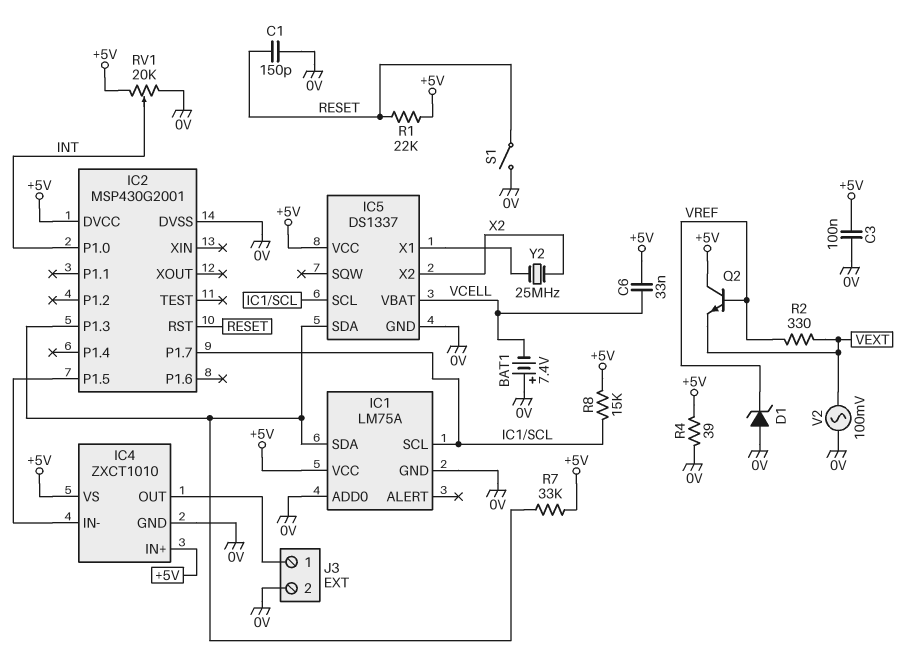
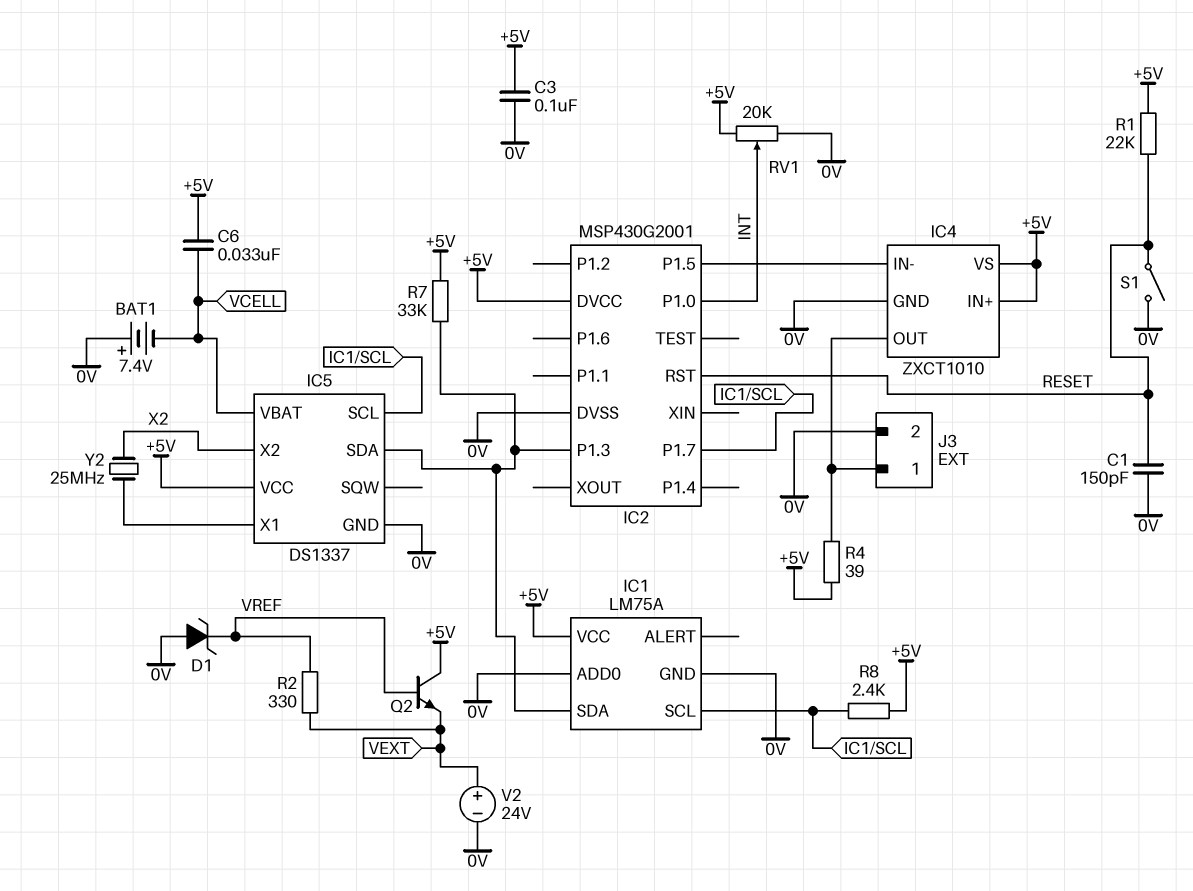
R4: 39 (+5V, 0V) -> 39 (+5V, IC4/OUT)
R8: 15k (+5V, IC1/SCL) -> 2.4k (+5V, IC1/SCL)
V2: AC 100mV (0V, VEXT) -> 24V (plus VEXT, minus 0V)

